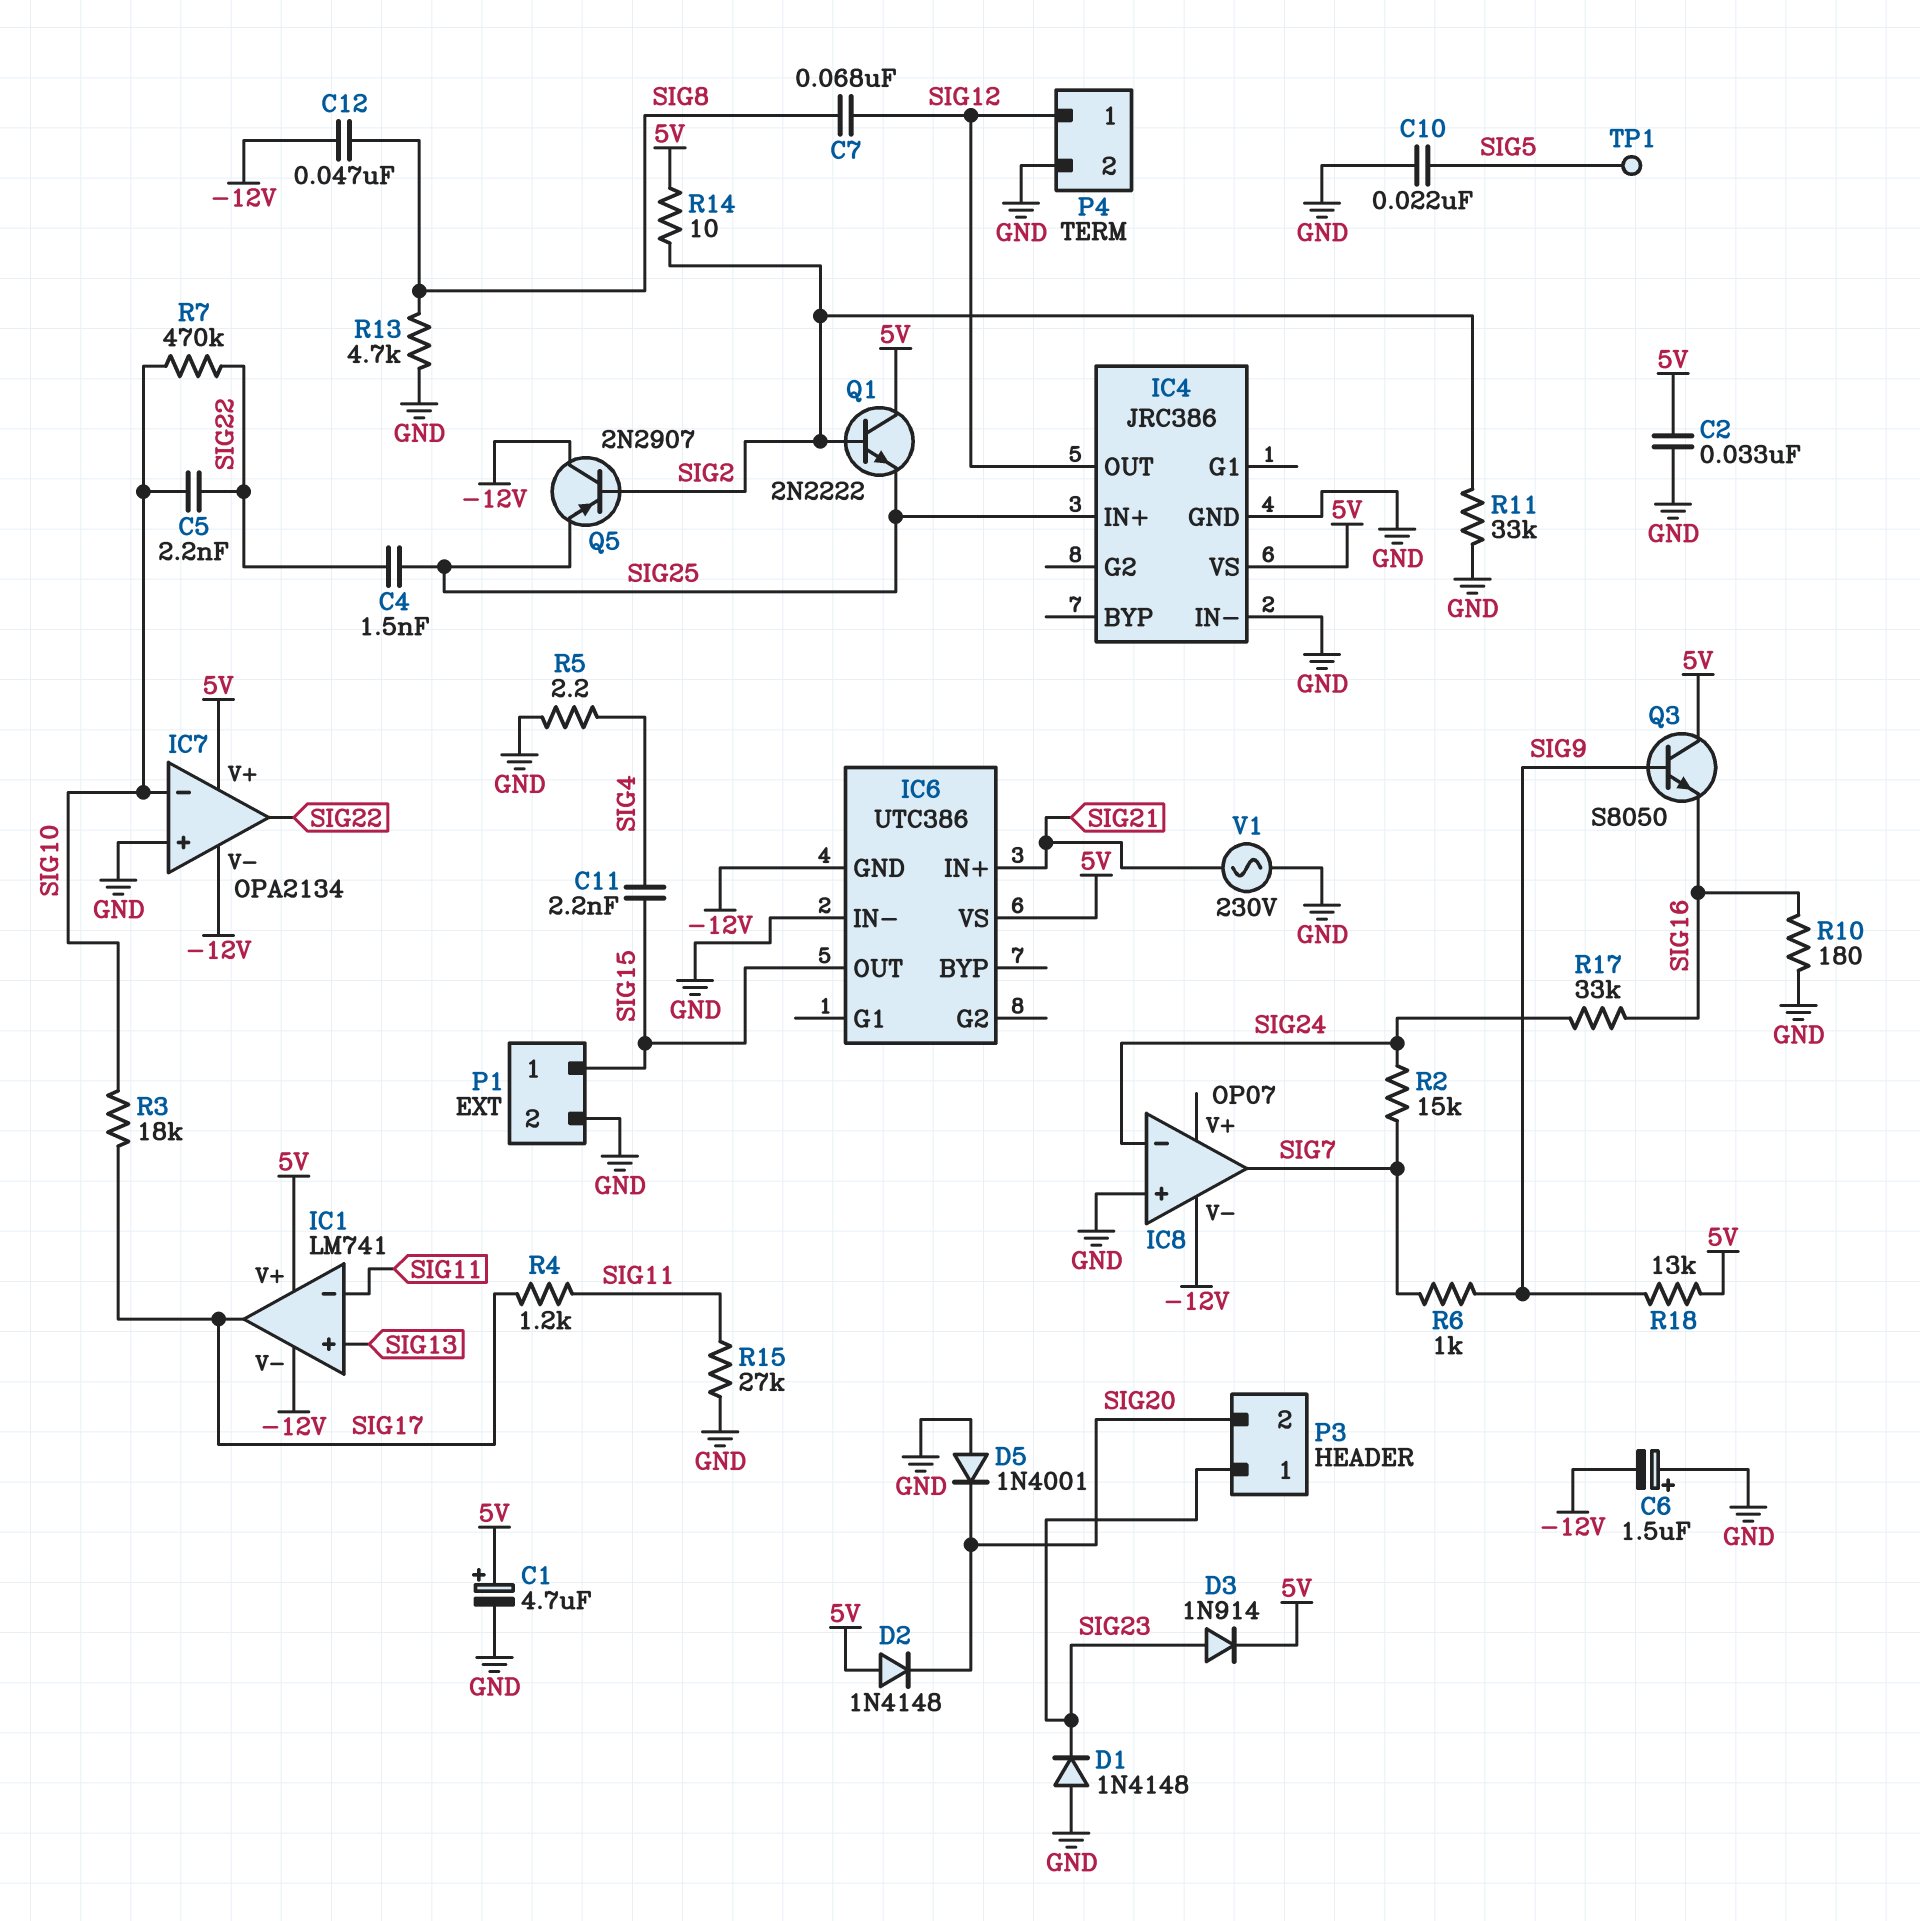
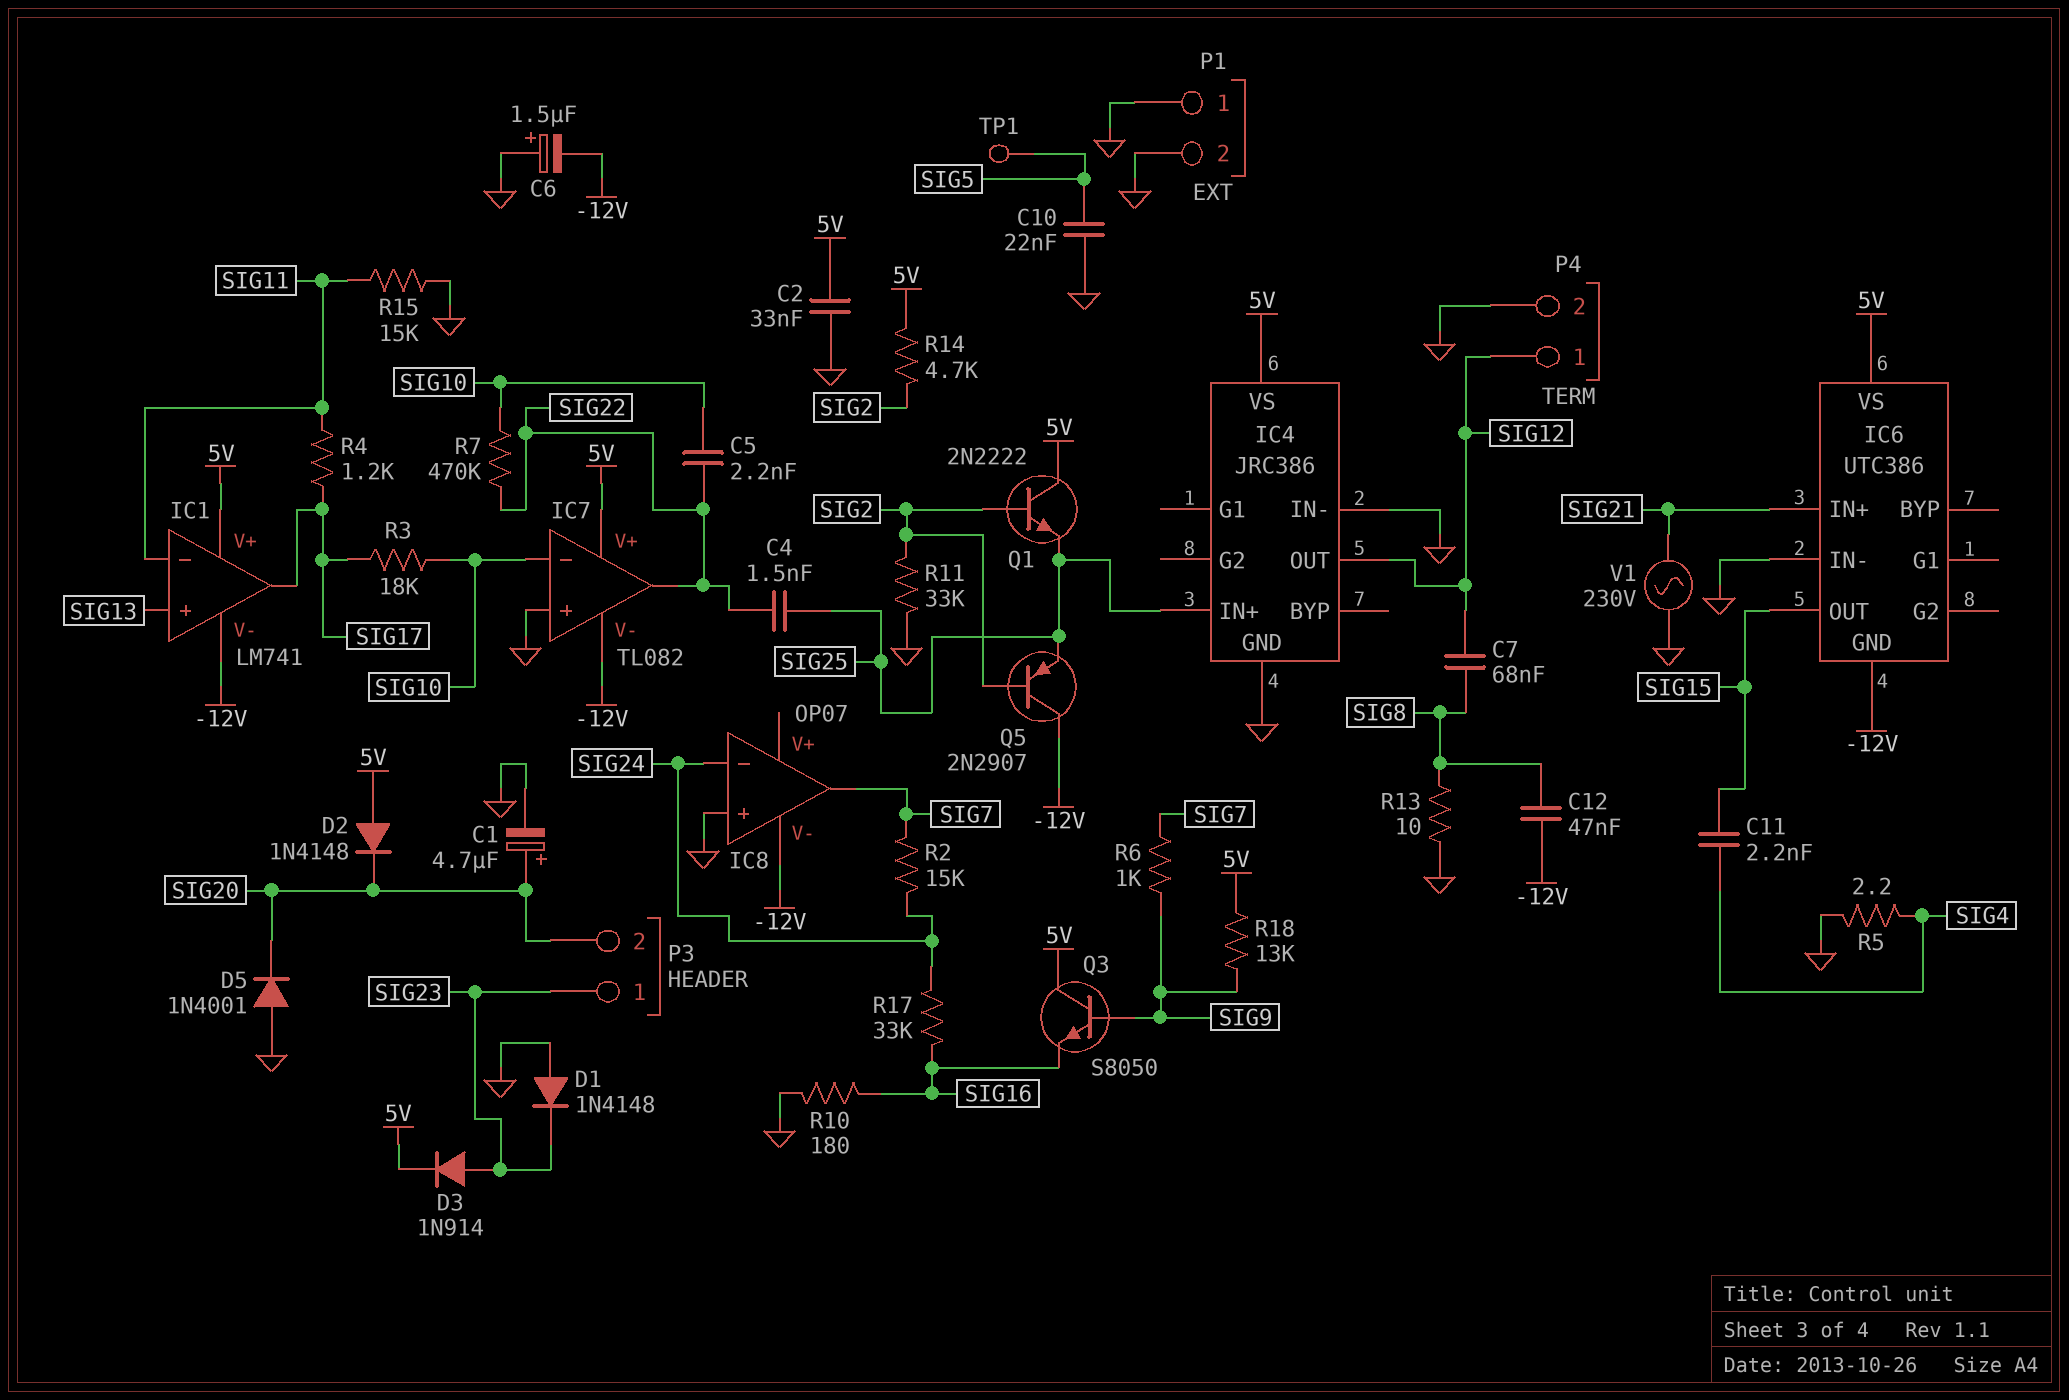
C1: 4.7uF (plus 5V, minus GND) -> 4.7uF (plus SIG20, minus GND)
IC7: OPA2134 -> TL082
P1 pin 1: SIG15 -> GND
R13: 4.7k (GND, SIG8) -> 10 (GND, SIG8)
R14: 10 (5V, SIG2) -> 4.7k (5V, SIG2)
R15: 27k (GND, SIG11) -> 15k (GND, SIG11)

